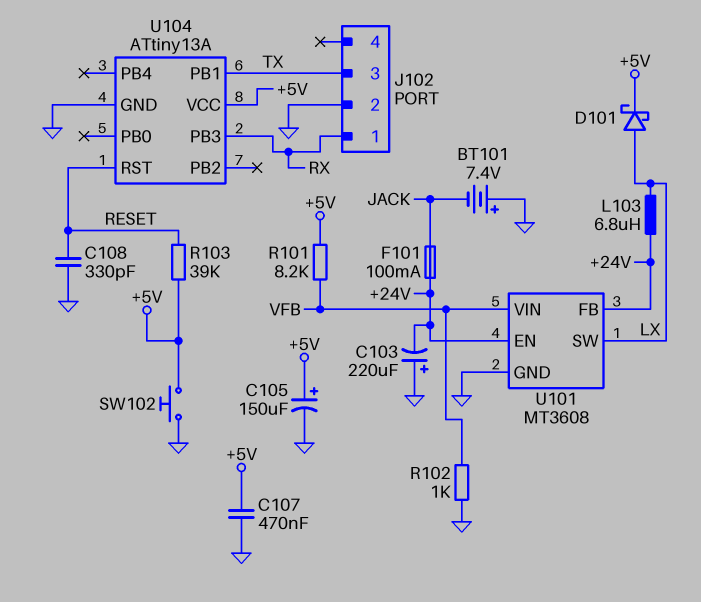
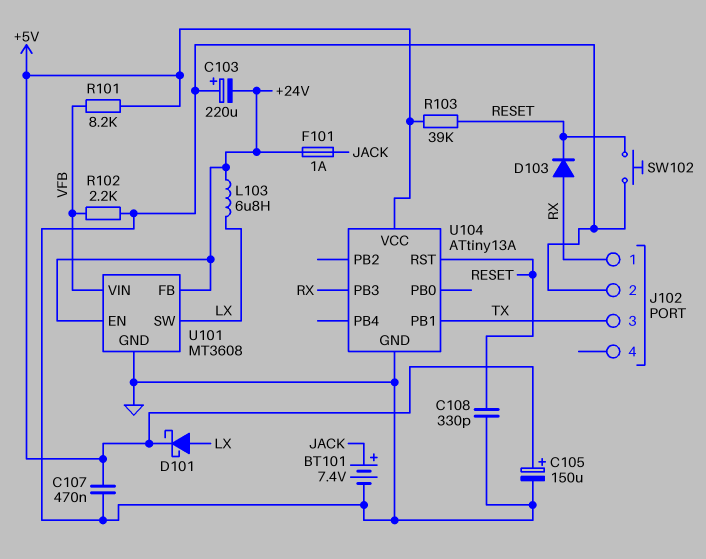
BT101: 7.4V (plus GND, minus JACK) -> 7.4V (plus JACK, minus GND)
D103: none -> diode (A RX, K RESET)
F101: 100mA (+24V, JACK) -> 1A (+24V, JACK)
R102: 1k (GND, VFB) -> 2.2k (GND, VFB)
SW102: button (+5V, GND) -> button (GND, RESET)

